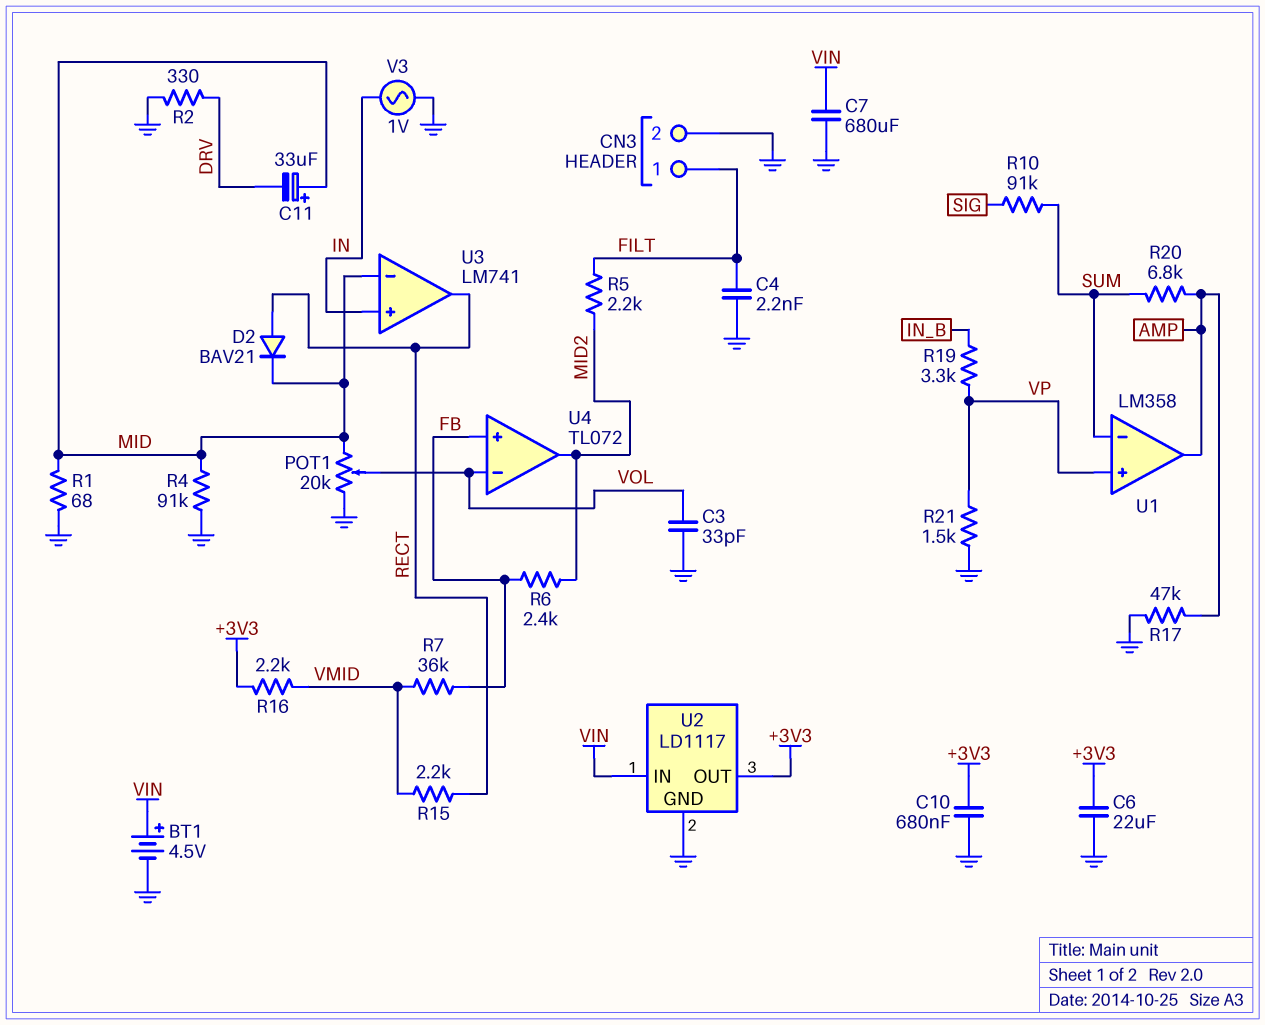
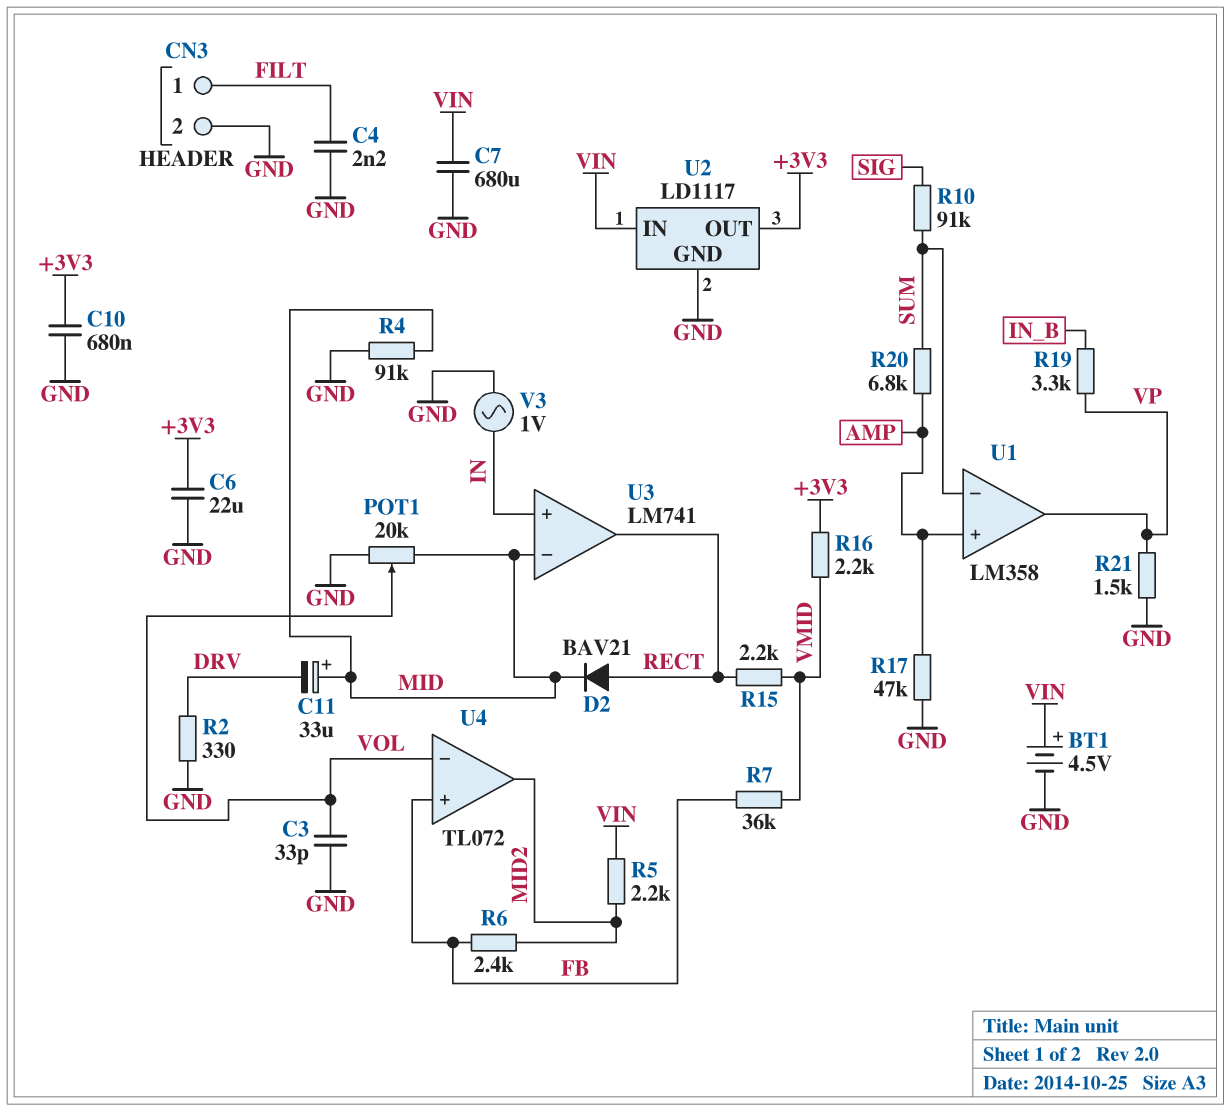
R1: 68 (GND, MID) -> none
R5: 2.2k (FILT, MID2) -> 2.2k (MID2, VIN)
U1 pin in+: VP -> AMP
U1 pin out: AMP -> VP

